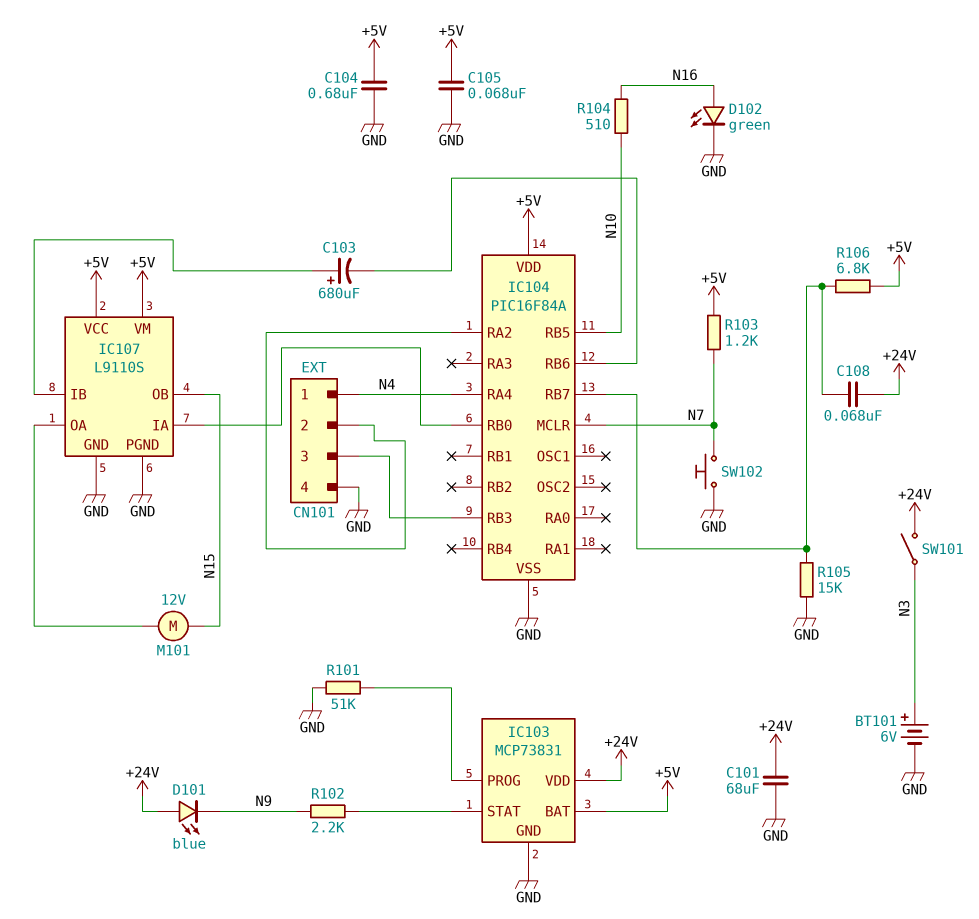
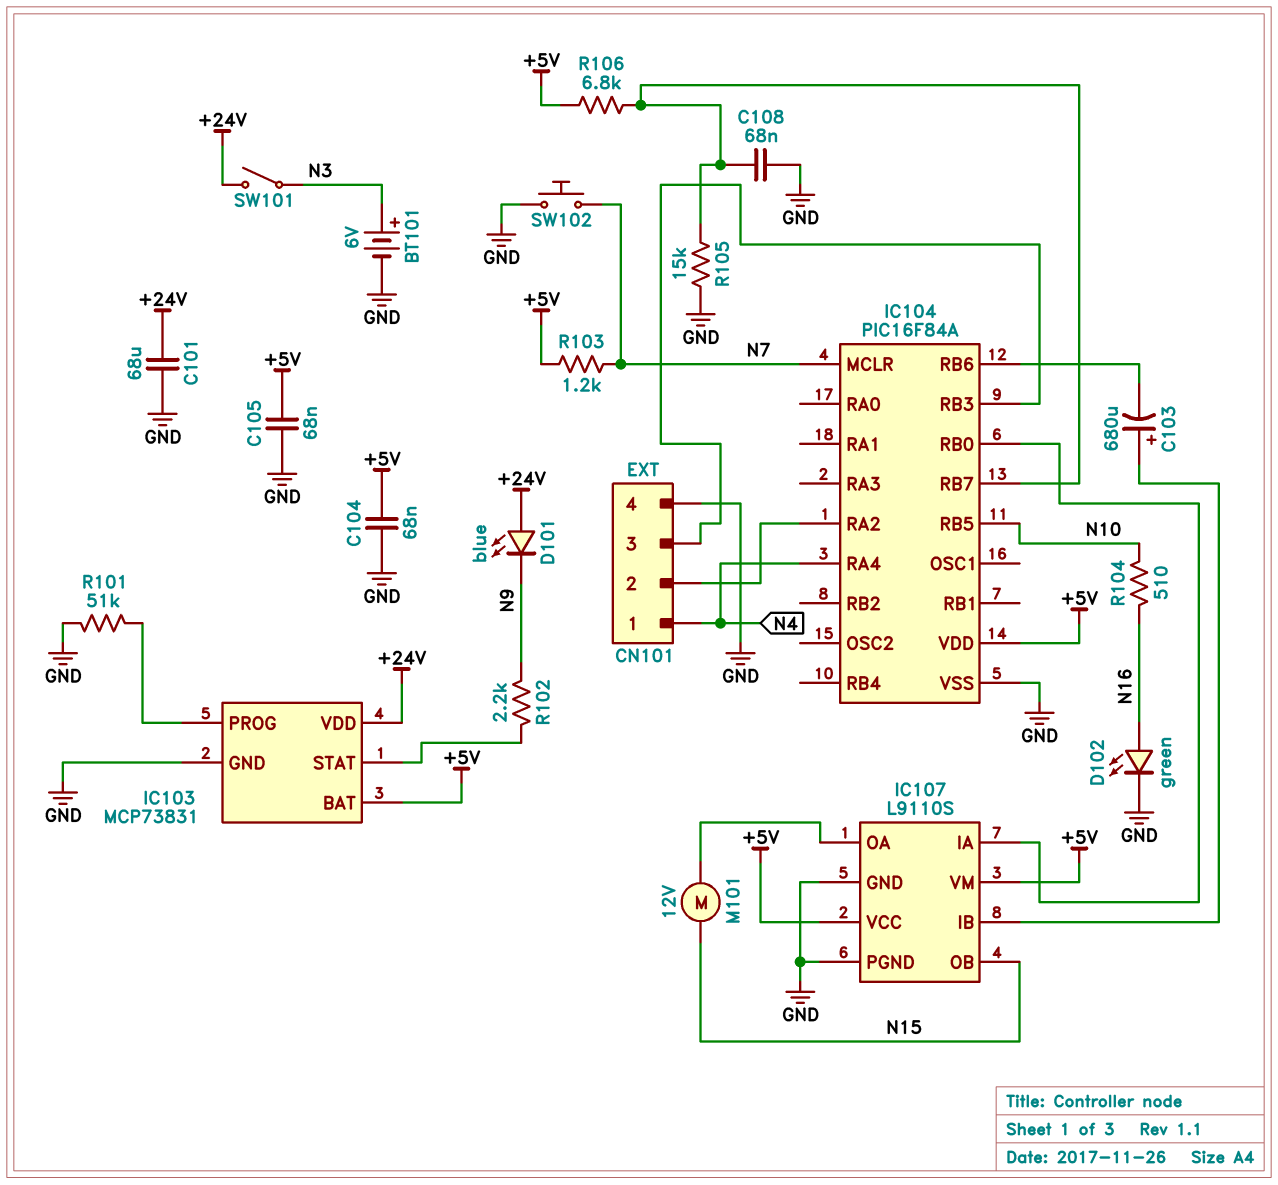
C104: 680nF (+5V, GND) -> 68nF (+5V, GND)
C108: 68nF (+24V, IC104/RB7) -> 68nF (GND, IC104/RB7)

